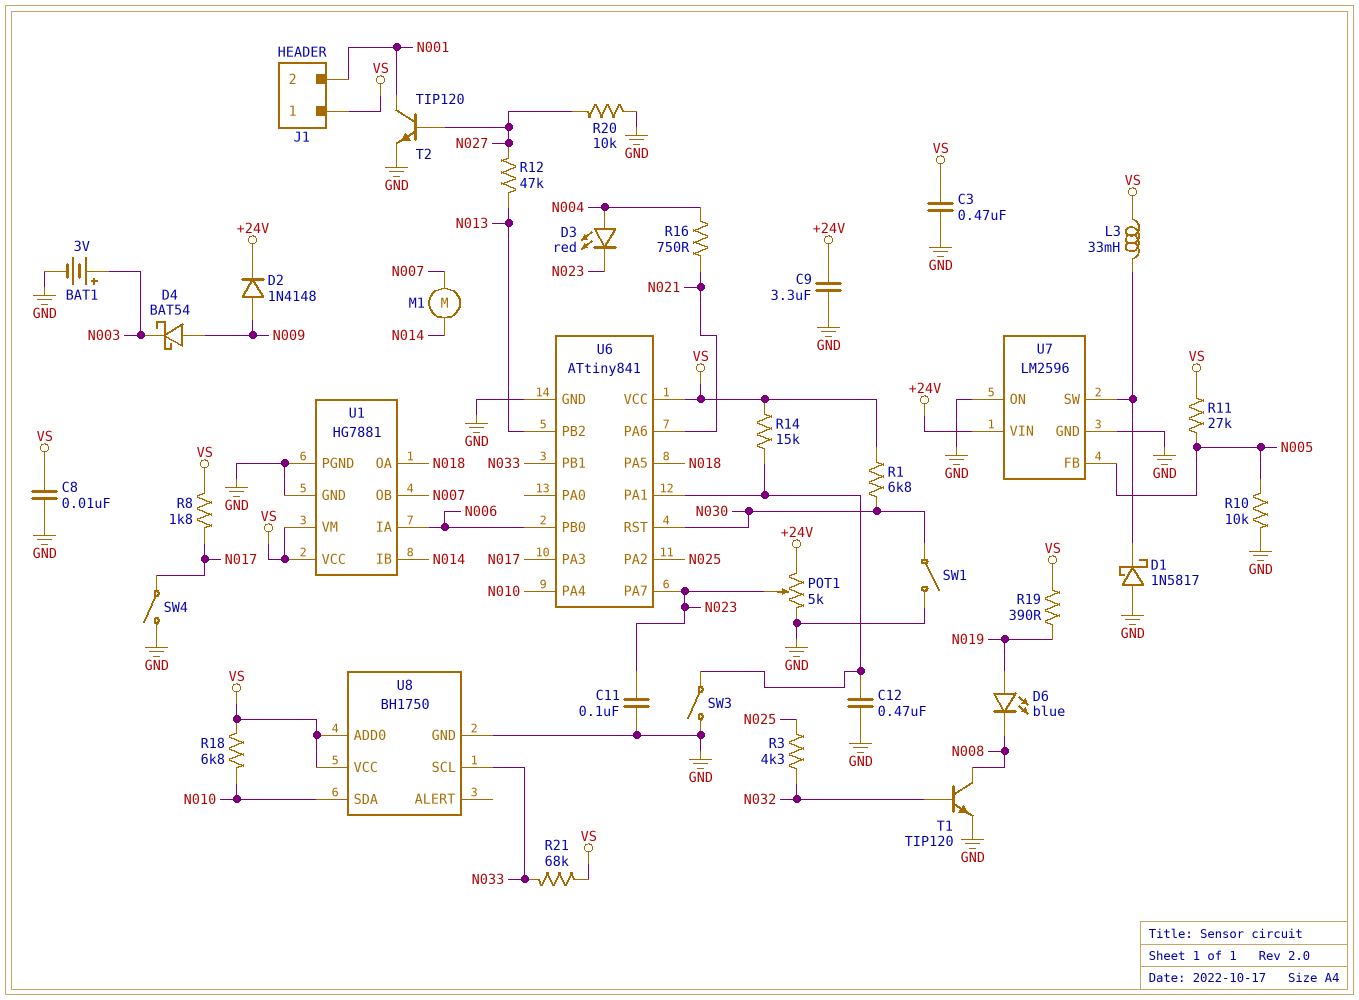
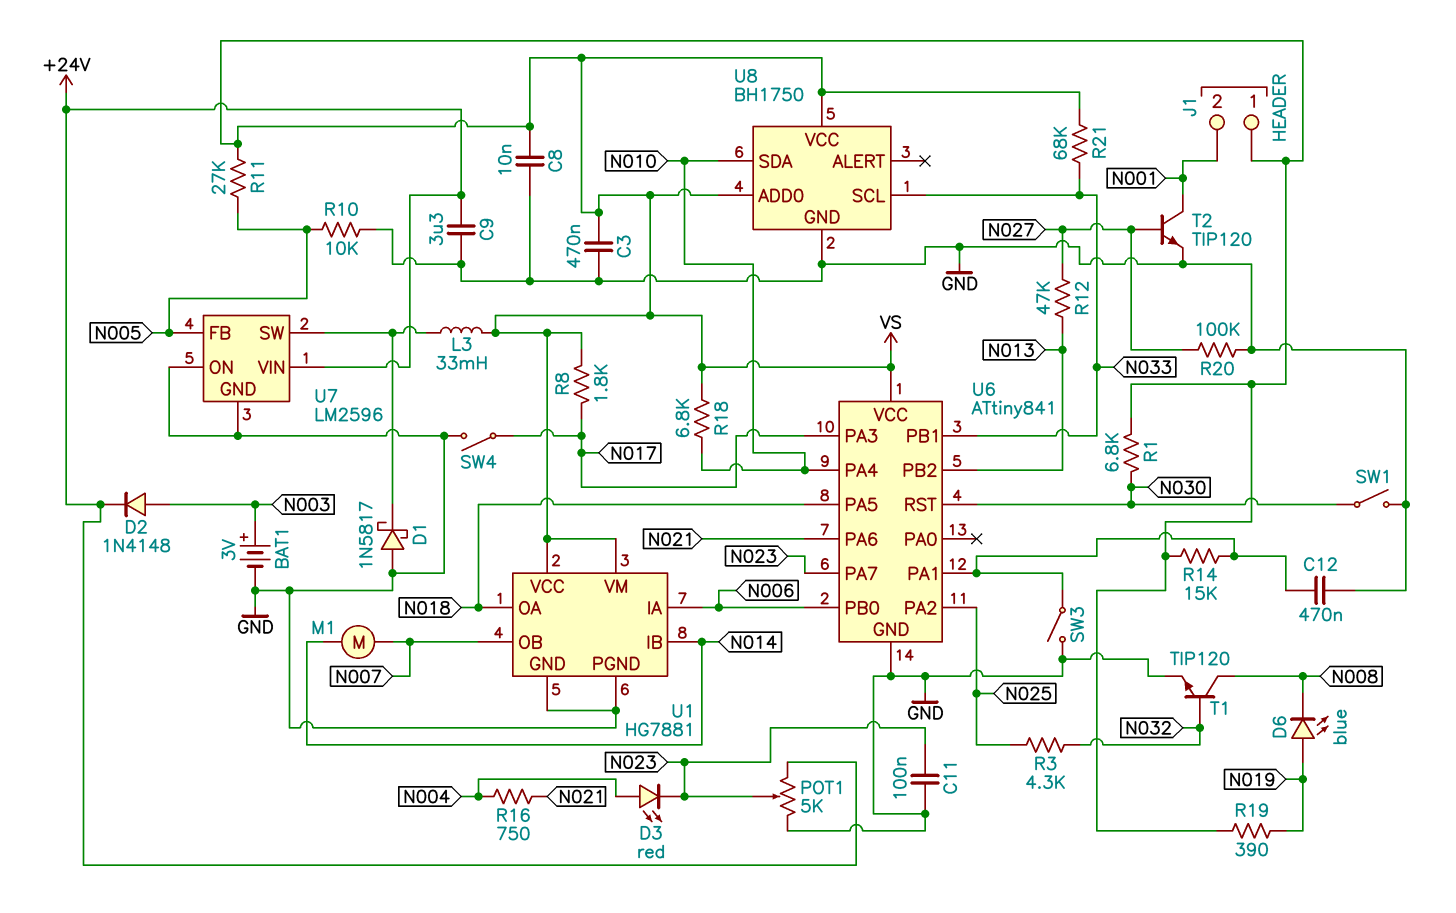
D2: diode 1N4148 (A N009, K +24V) -> diode 1N4148 (A N003, K +24V)
D4: schottky BAT54 (A N009, K N003) -> none
R20: 10k (GND, N027) -> 100k (GND, N027)

